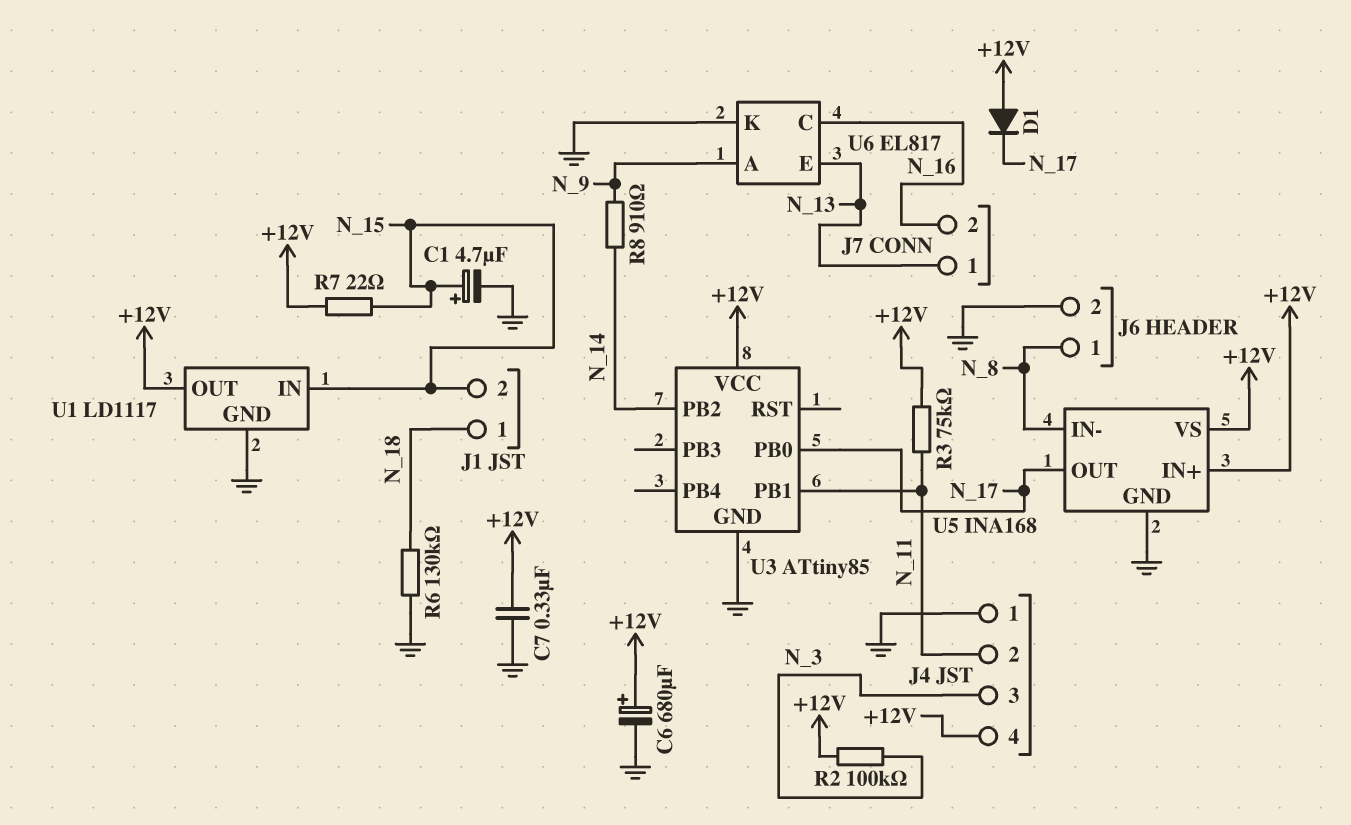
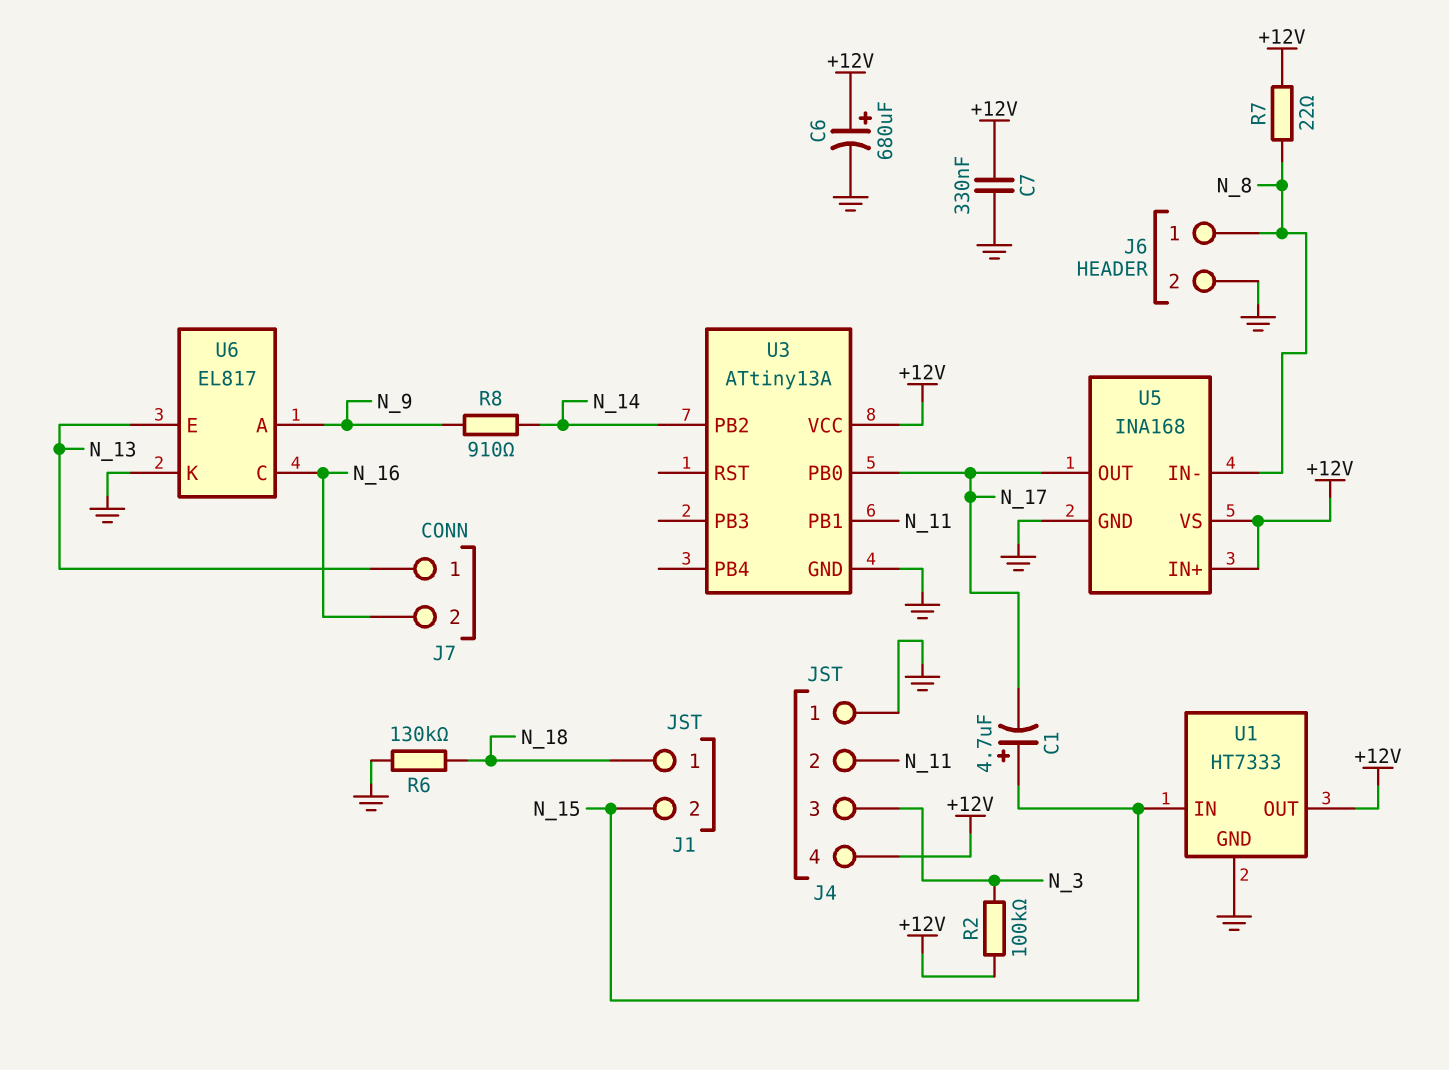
C1: 4.7uF (plus N_15, minus GND) -> 4.7uF (plus N_15, minus N_17)
D1: diode (A +12V, K N_17) -> none
R3: 75k (+12V, N_11) -> none
R7: 22 (+12V, N_15) -> 22 (+12V, N_8)
U1: LD1117 -> HT7333
U3: ATtiny85 -> ATtiny13A

